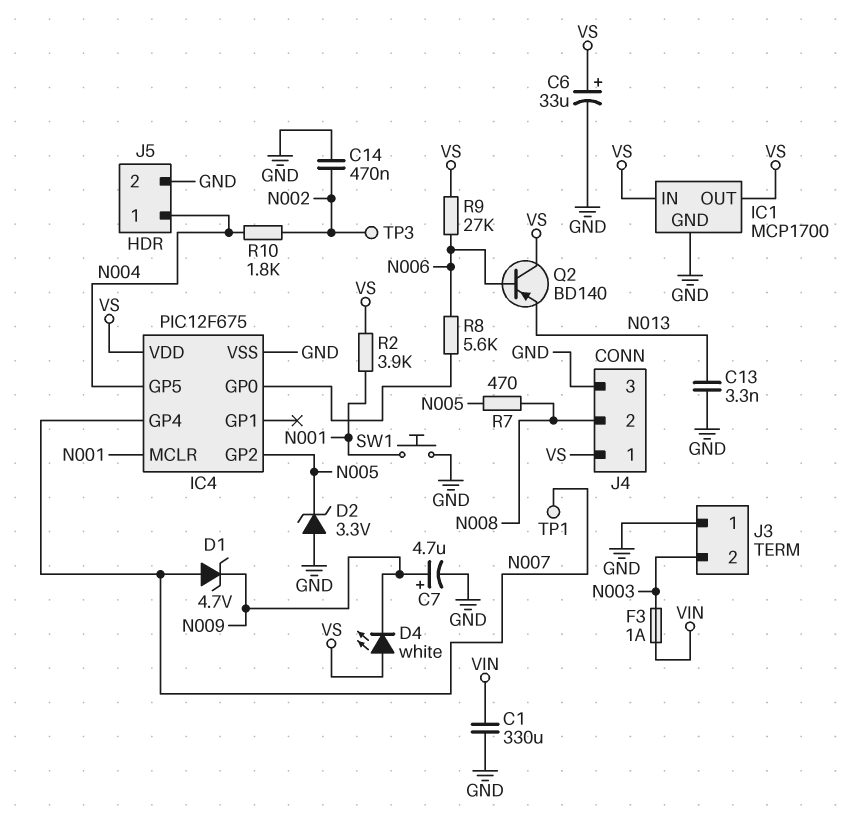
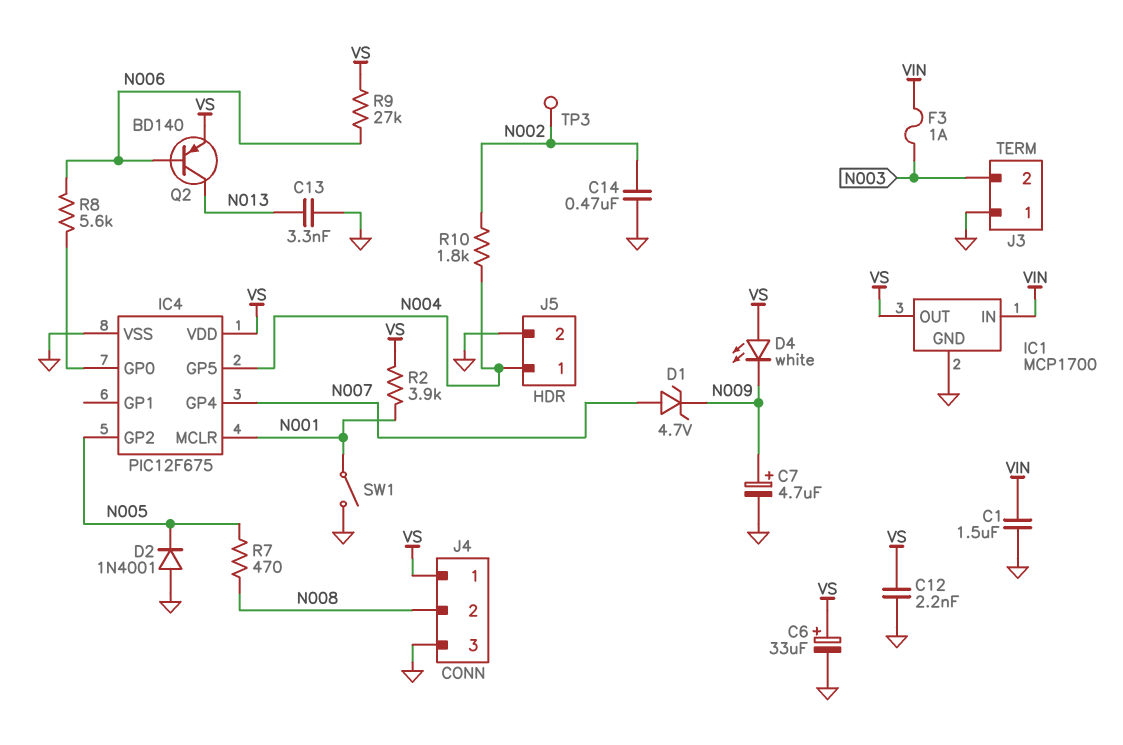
C1: 330uF (GND, VIN) -> 1.5uF (GND, VIN)
C12: none -> 2.2nF (GND, VS)
D2: zener 3.3V (A GND, K N005) -> diode 1N4001 (A GND, K N005)
IC1 pin IN: VS -> VIN
Q2: PNP BD140 (B N006, C VS, E N013) -> PNP BD140 (B N006, C N013, E VS)
SW1: button (GND, N001) -> switch (GND, N001)
TP1: test point (N007) -> none

